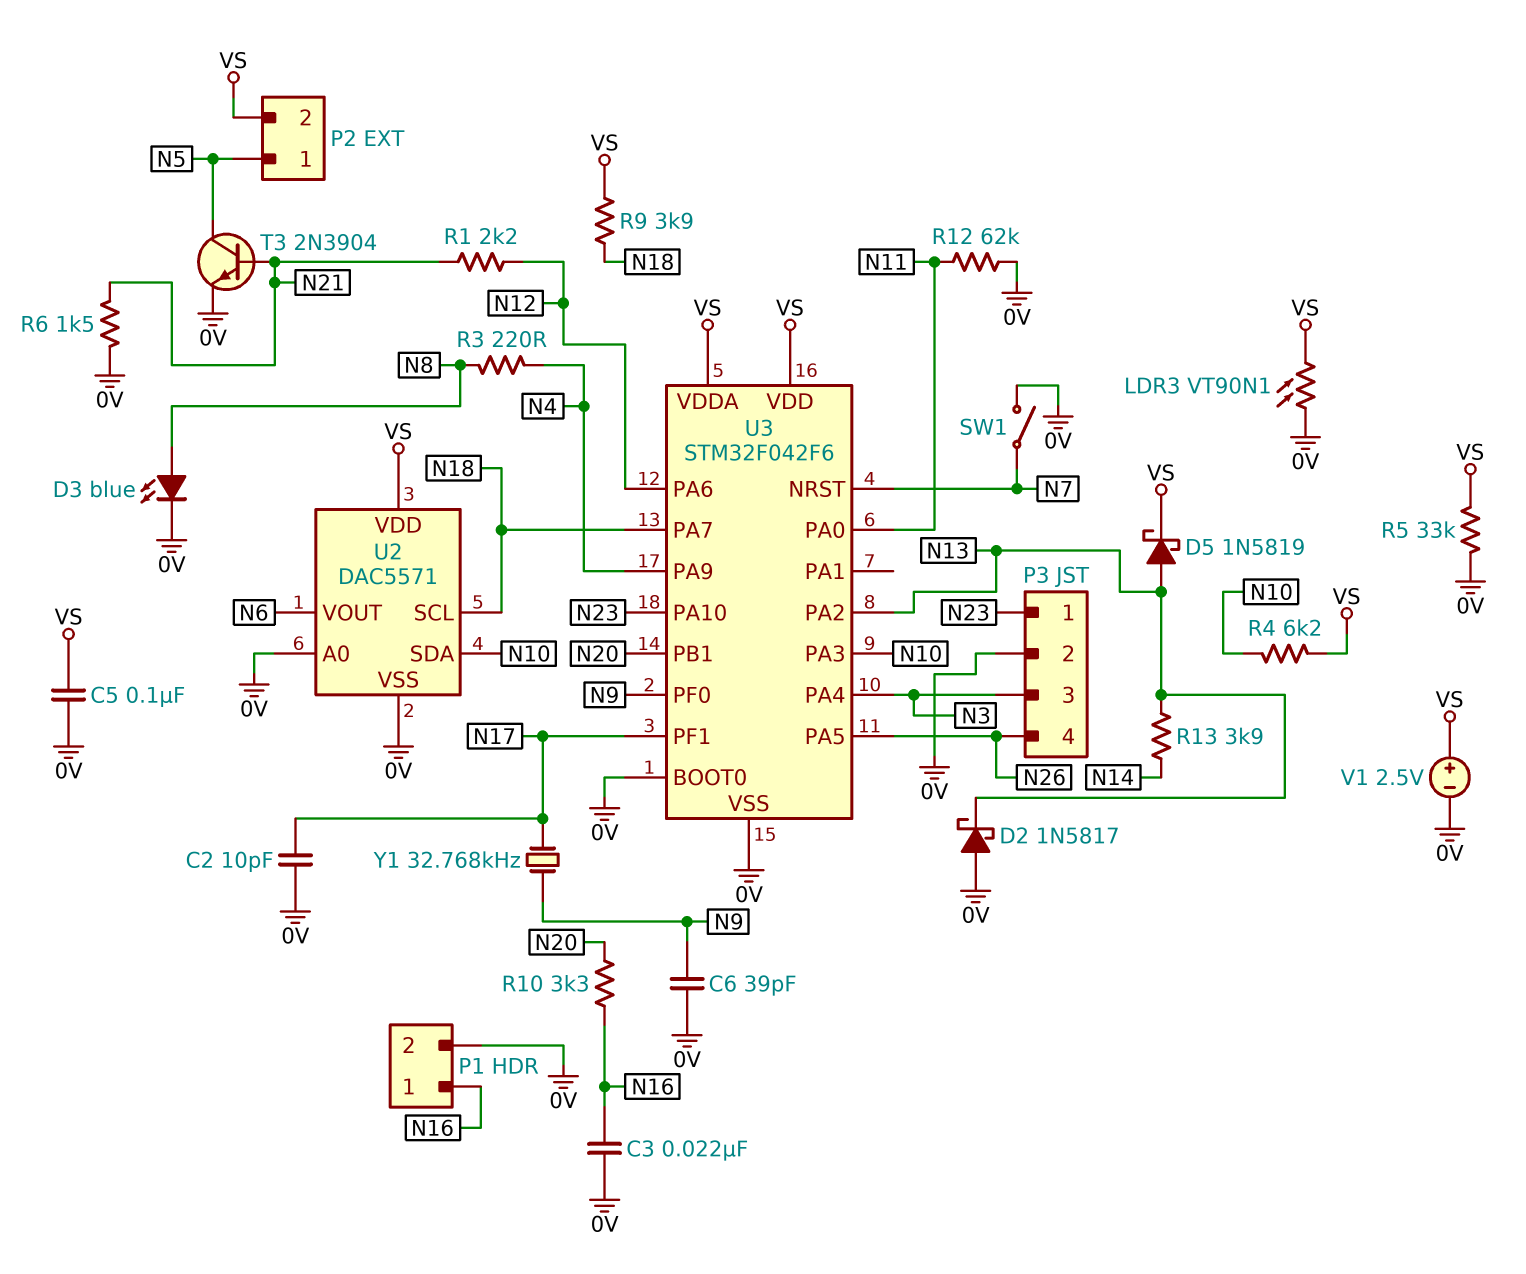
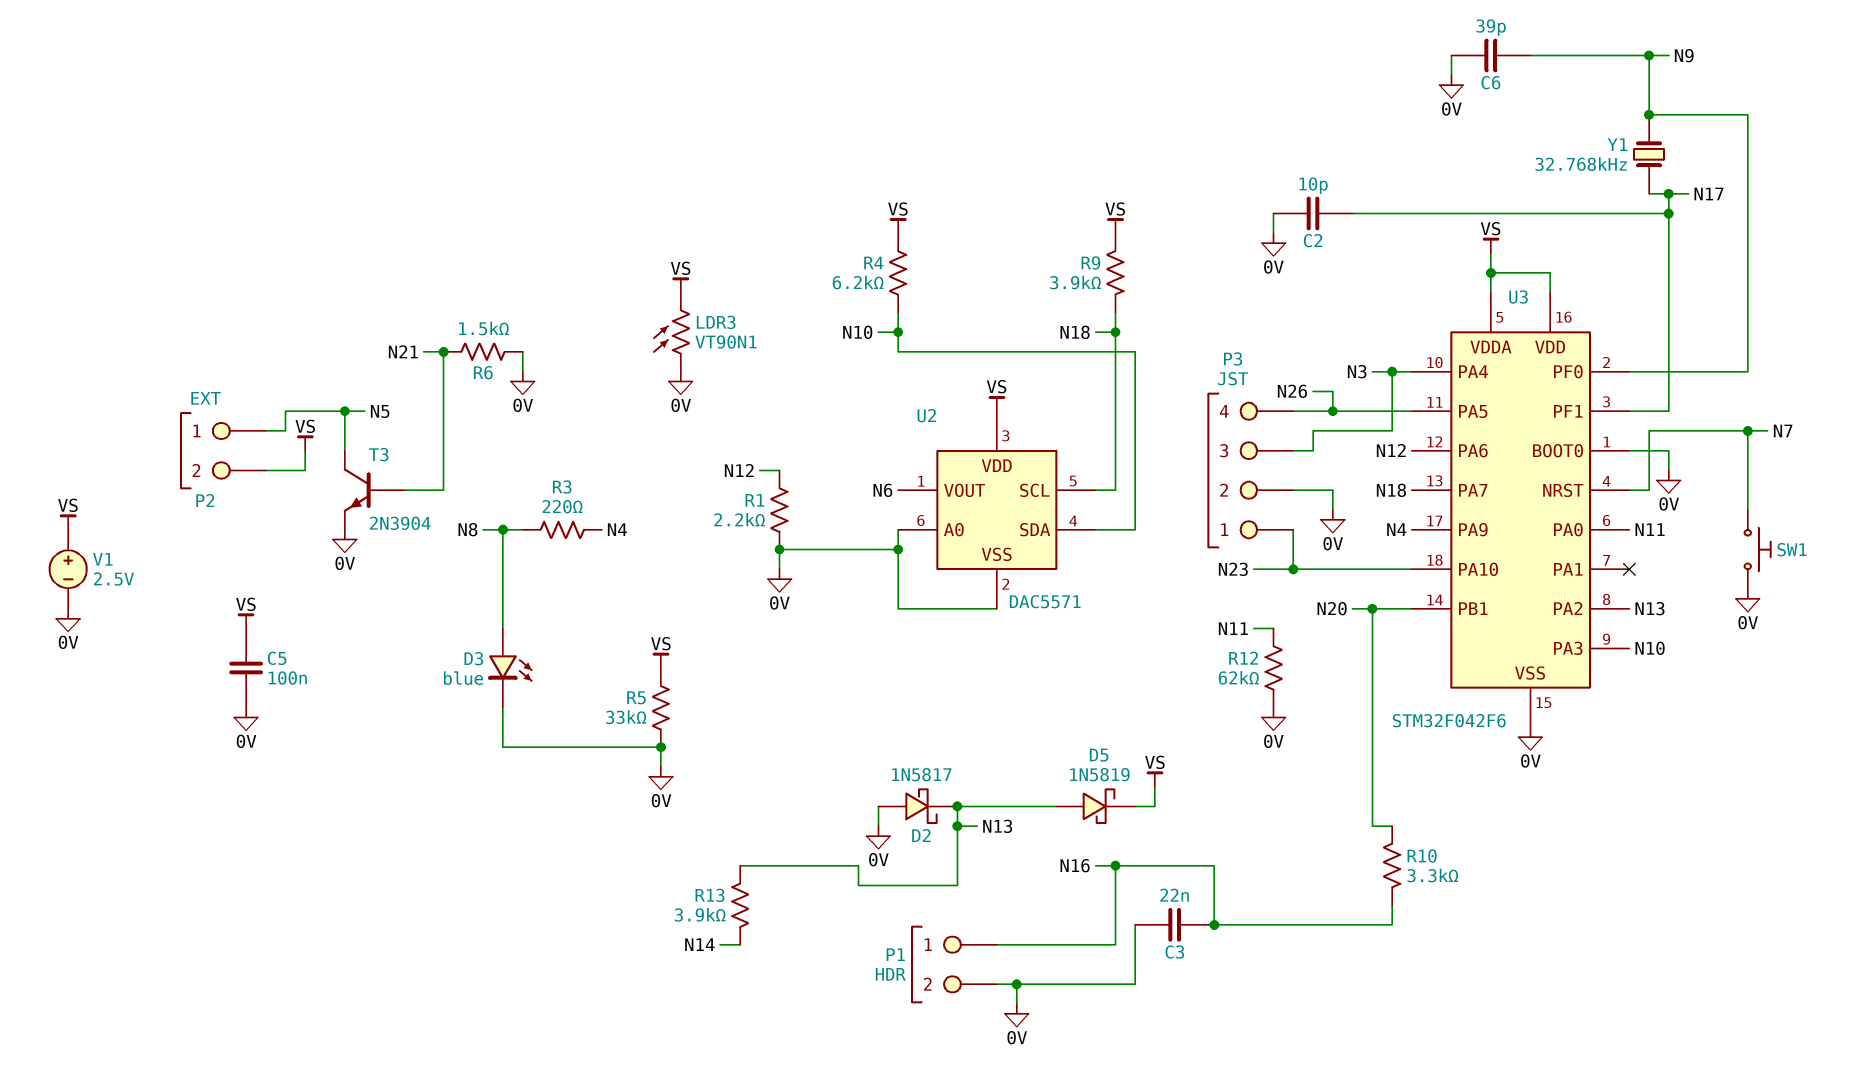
R1: 2.2k (N12, N21) -> 2.2k (0V, N12)
SW1: switch (0V, N7) -> button (0V, N7)

